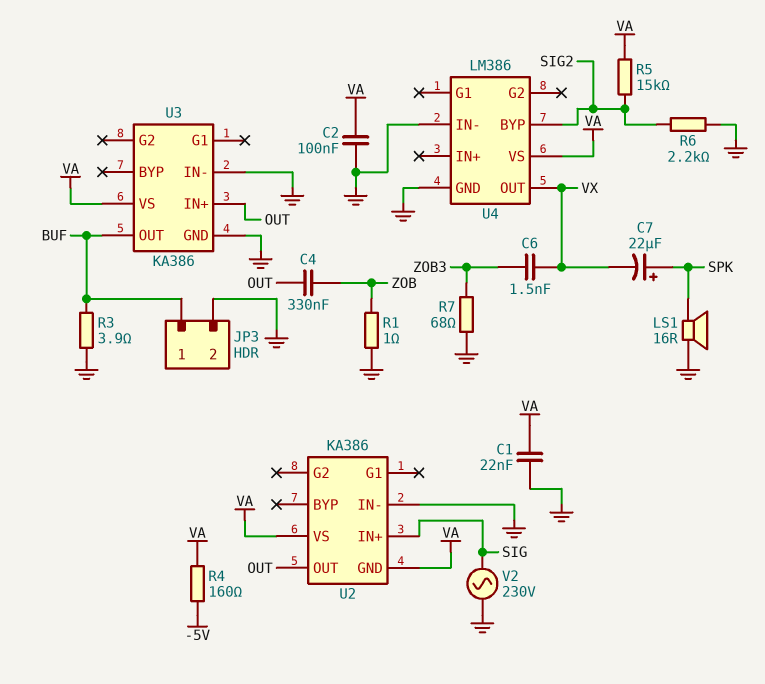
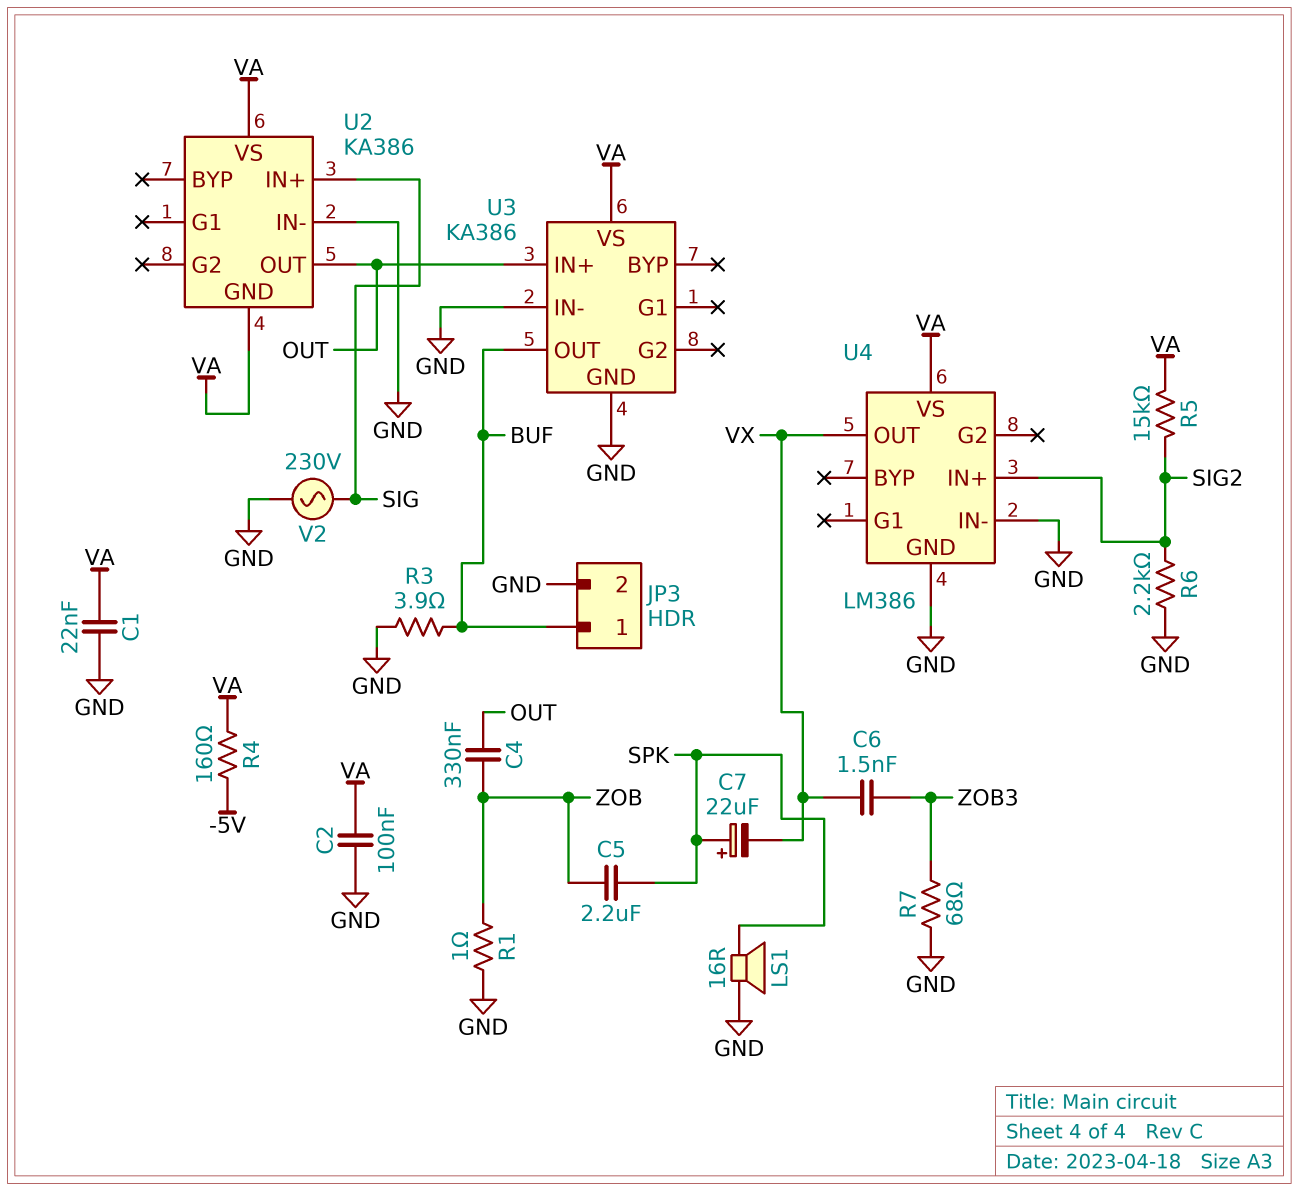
C5: none -> 2.2uF (SPK, ZOB)
U4 pin BYP: SIG2 -> none
U4 pin IN+: none -> SIG2

